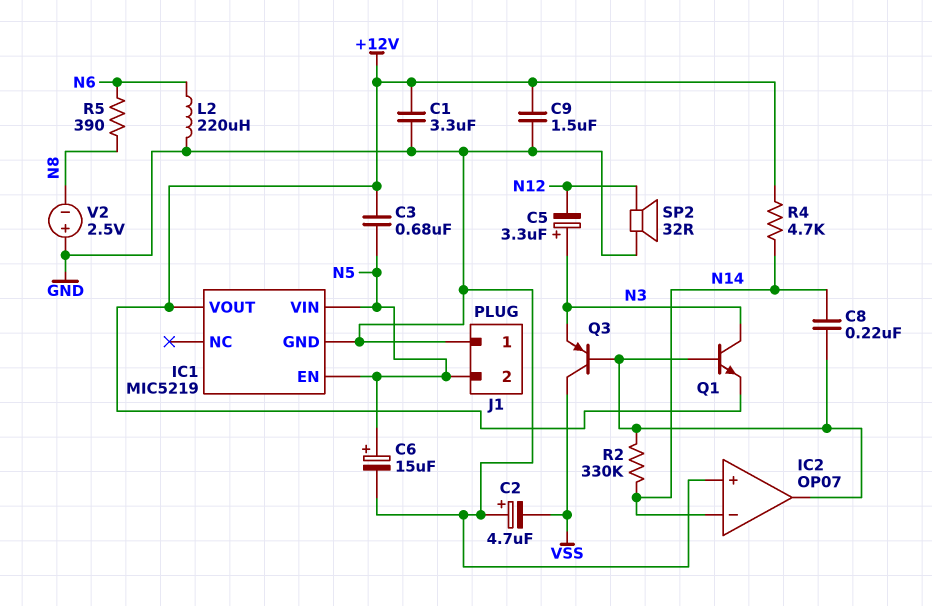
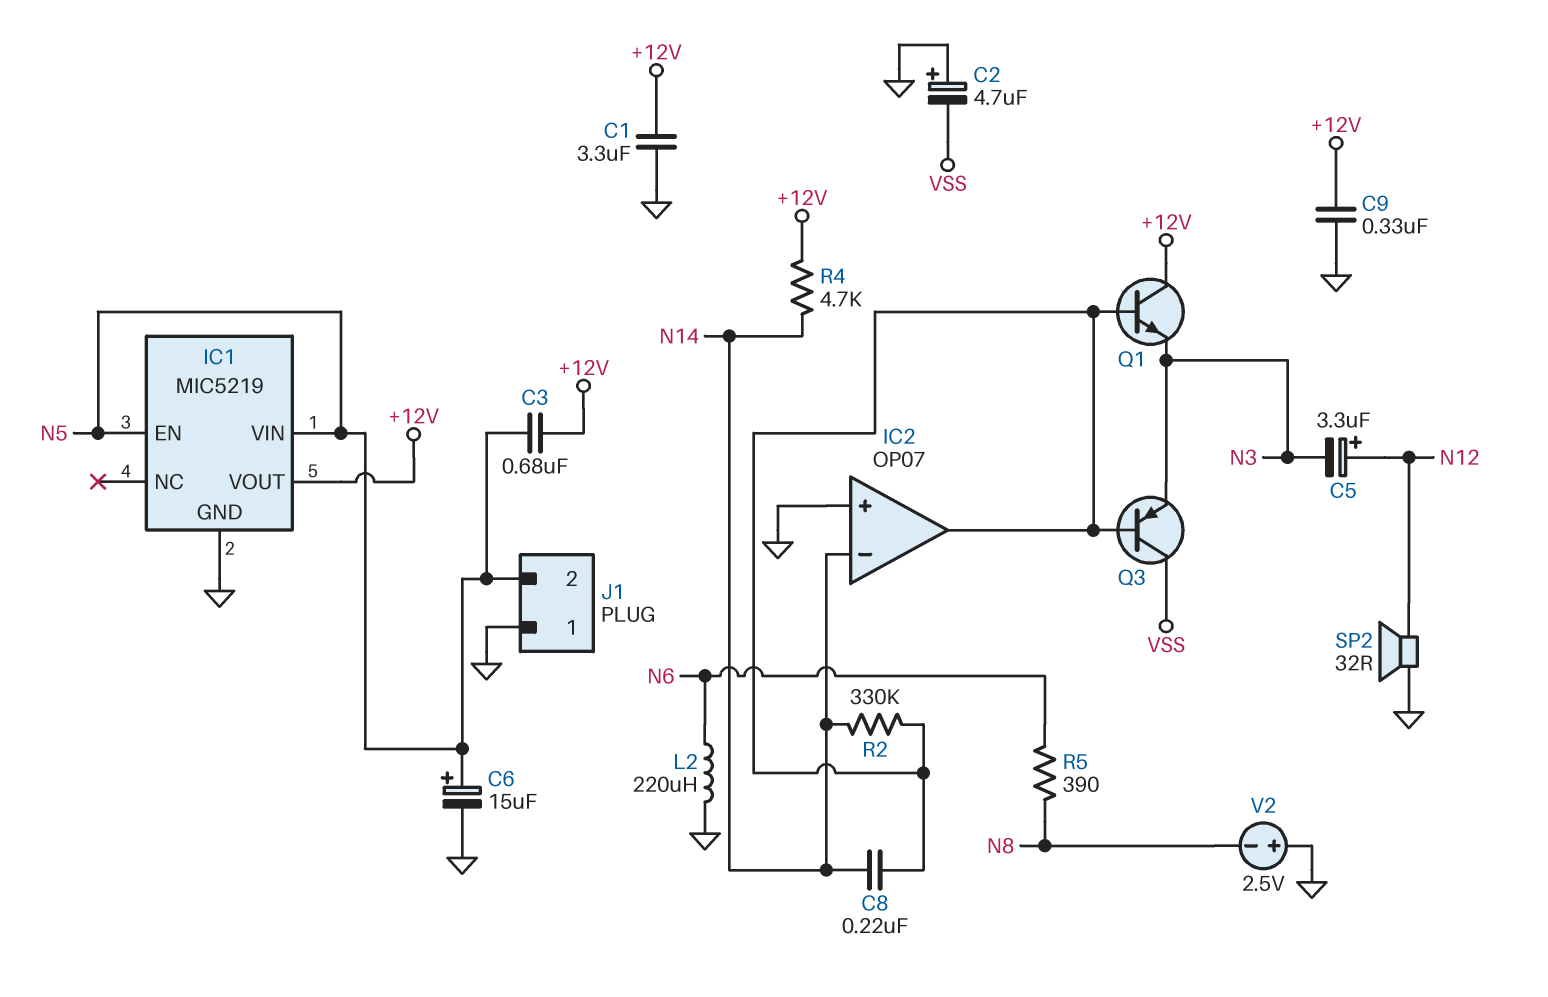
C5: 3.3uF (plus N3, minus N12) -> 3.3uF (plus N12, minus N3)
C9: 1.5uF (+12V, GND) -> 330nF (+12V, GND)
Q1: NPN (B IC2/out, C N3, E +12V) -> NPN (B IC2/out, C +12V, E N3)

